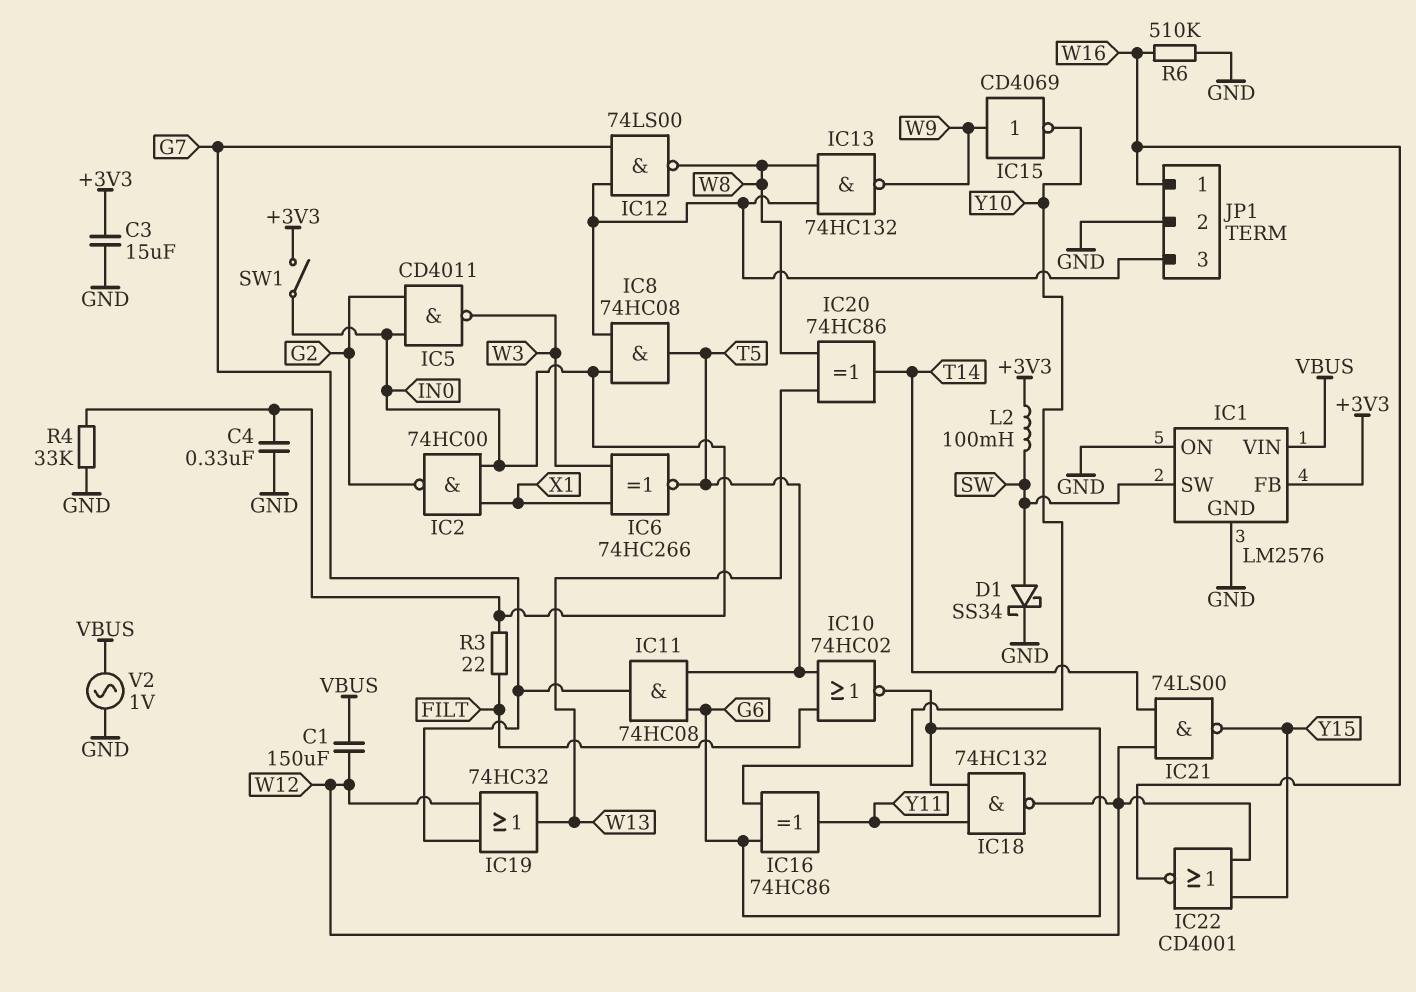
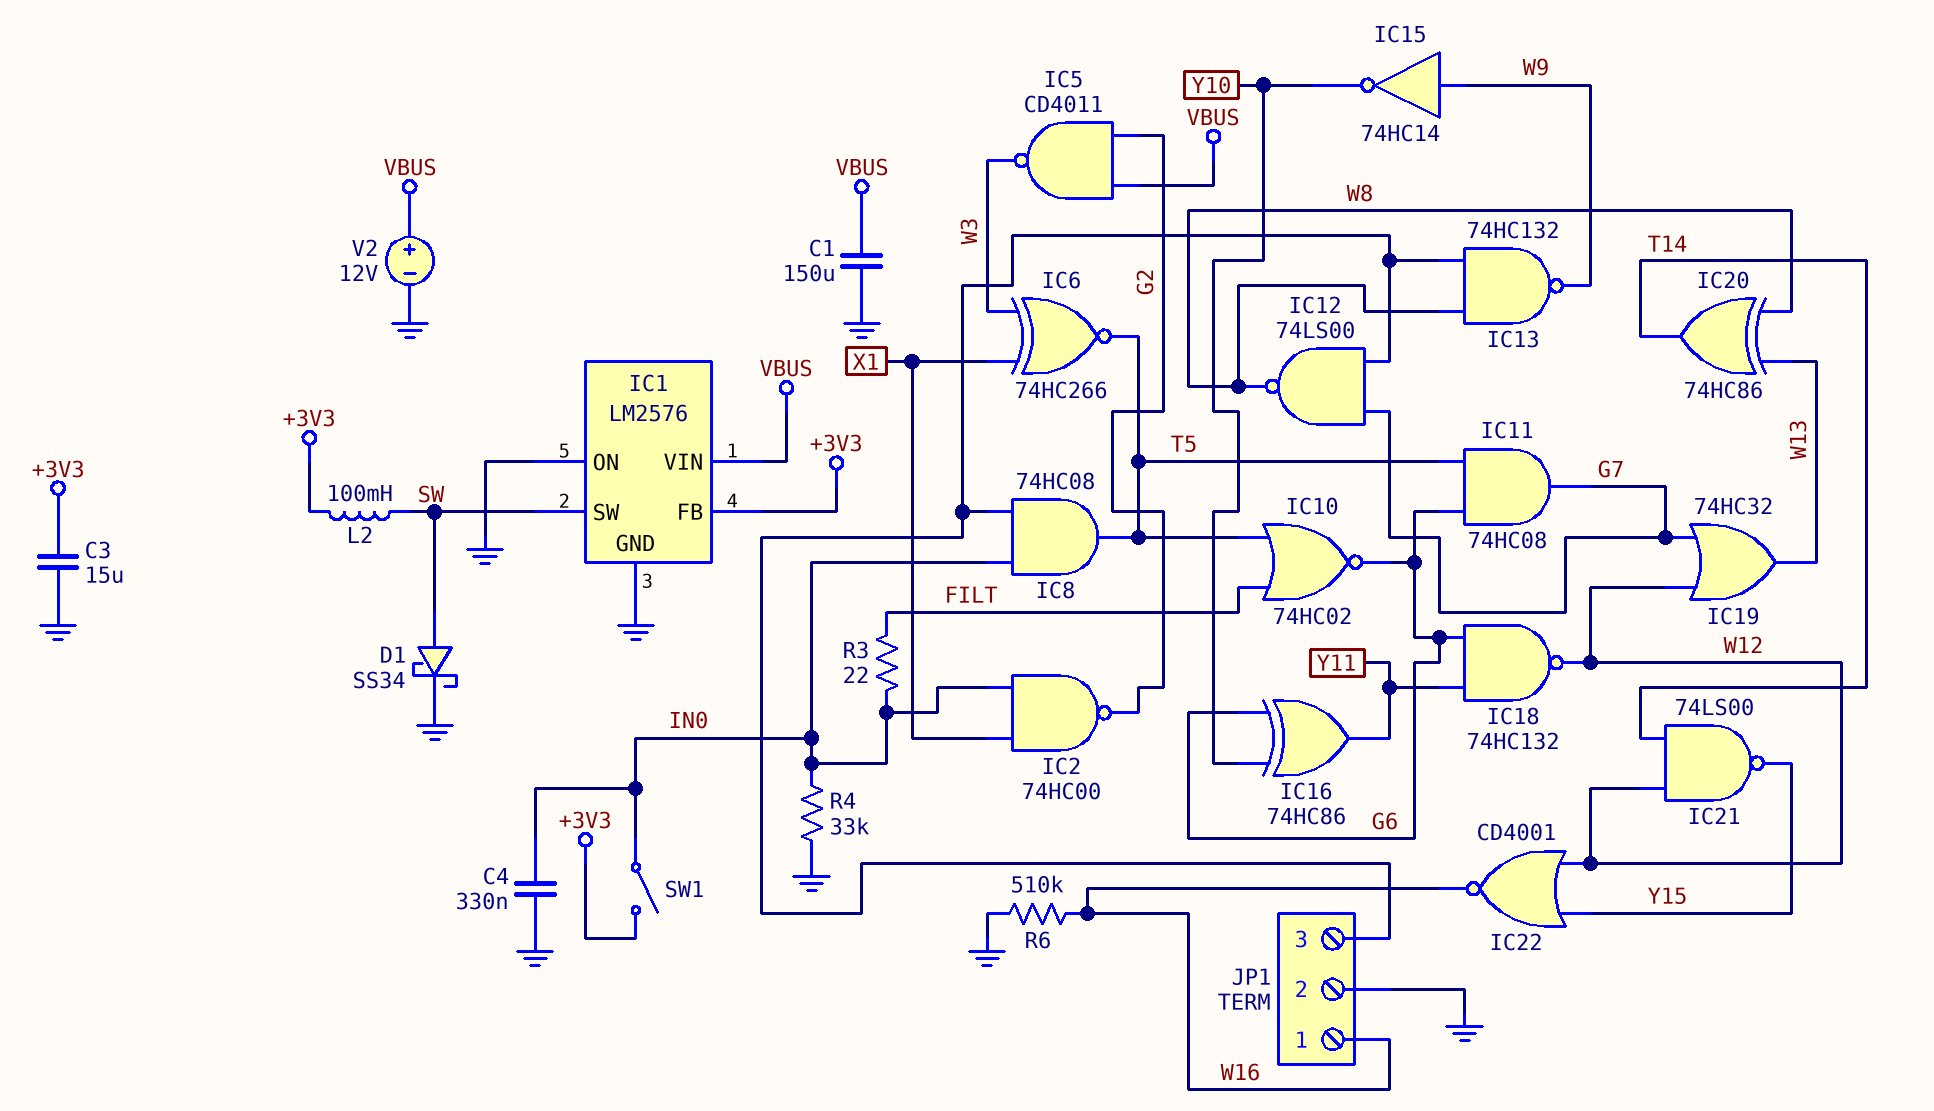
C1: 150uF (VBUS, W12) -> 150uF (GND, VBUS)
IC5: NAND CD4011 (in G2, in IN0, out W3) -> NAND CD4011 (in G2, in VBUS, out W3)
IC15: NOT CD4069 (in W9, out Y10) -> NOT 74HC14 (in W9, out Y10)
V2: AC 1V (GND, VBUS) -> 12V (plus VBUS, minus GND)

